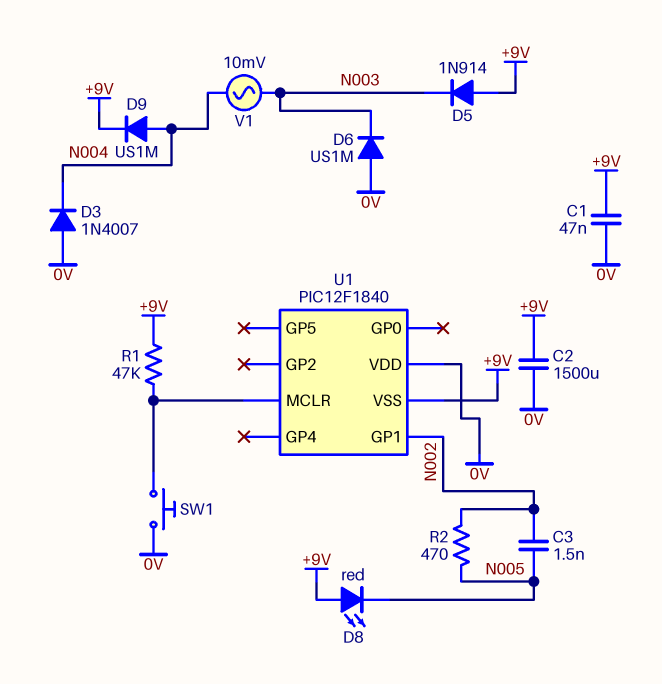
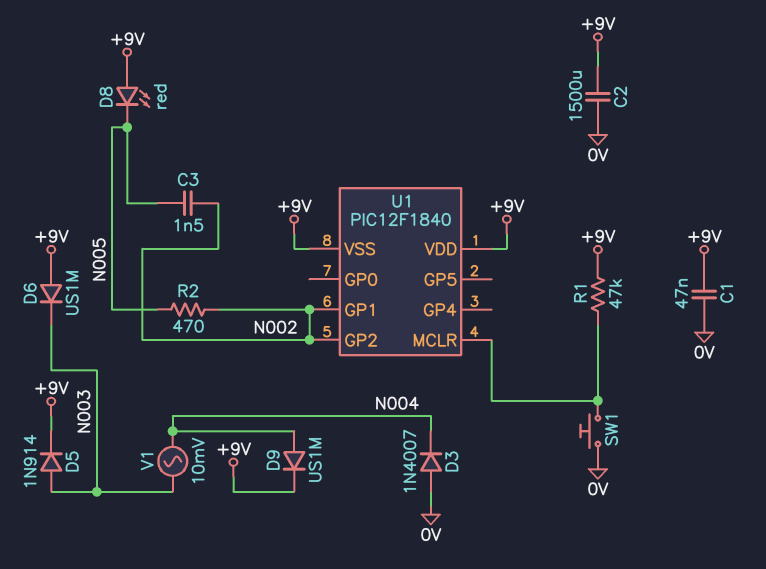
D5: diode 1N914 (A +9V, K N003) -> diode 1N914 (A N003, K +9V)
D6: diode US1M (A 0V, K N003) -> diode US1M (A +9V, K N003)
U1 pin GP2: none -> N002
U1 pin VDD: 0V -> +9V

